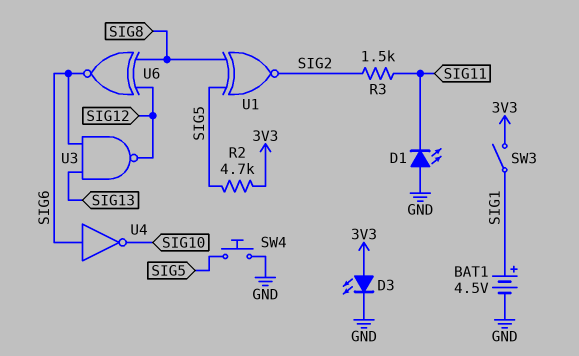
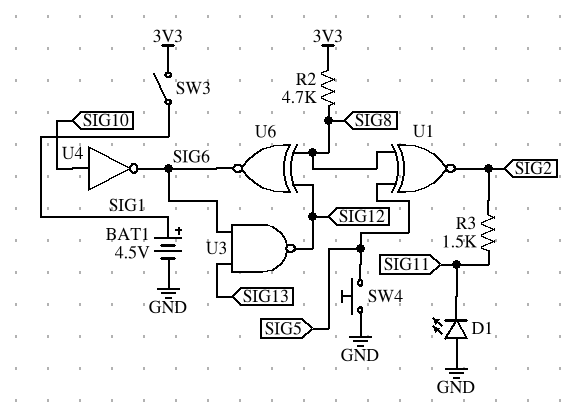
D3: LED (A 3V3, K GND) -> none
R2: 4.7k (3V3, SIG5) -> 4.7k (3V3, SIG8)
U4: NOT (in SIG6, out SIG10) -> NOT (in SIG10, out SIG6)

